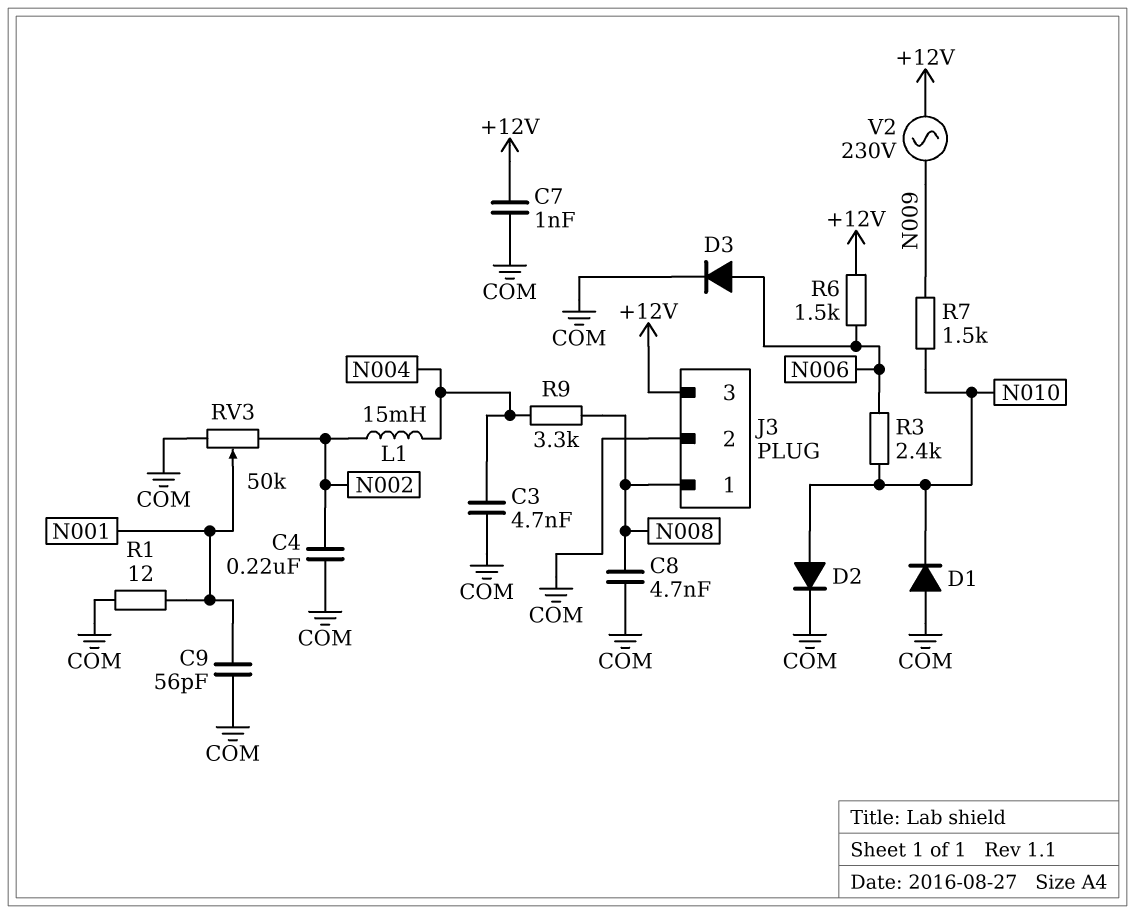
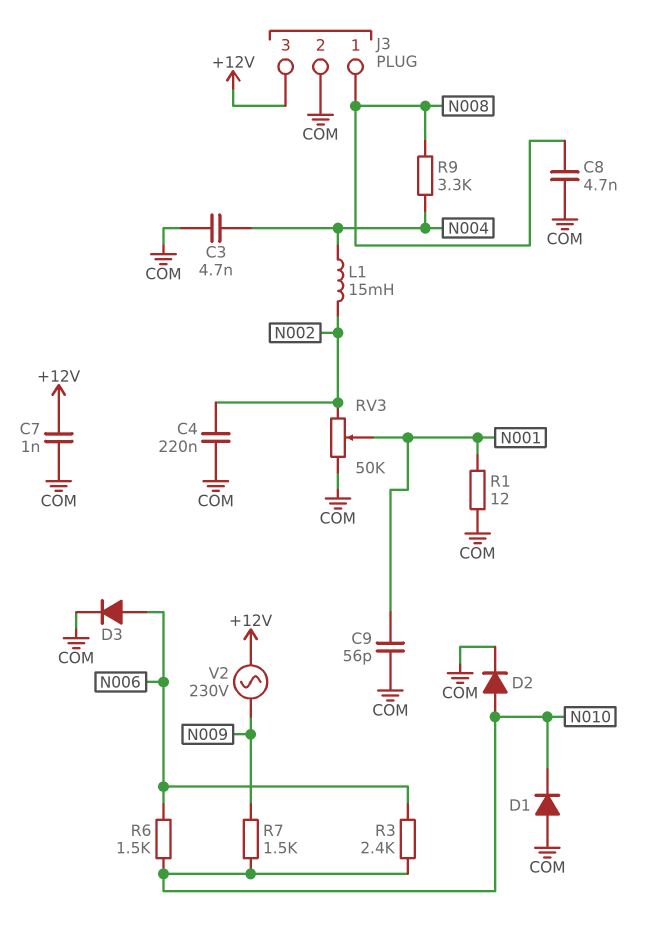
R6: 1.5k (+12V, N006) -> 1.5k (N006, N010)

